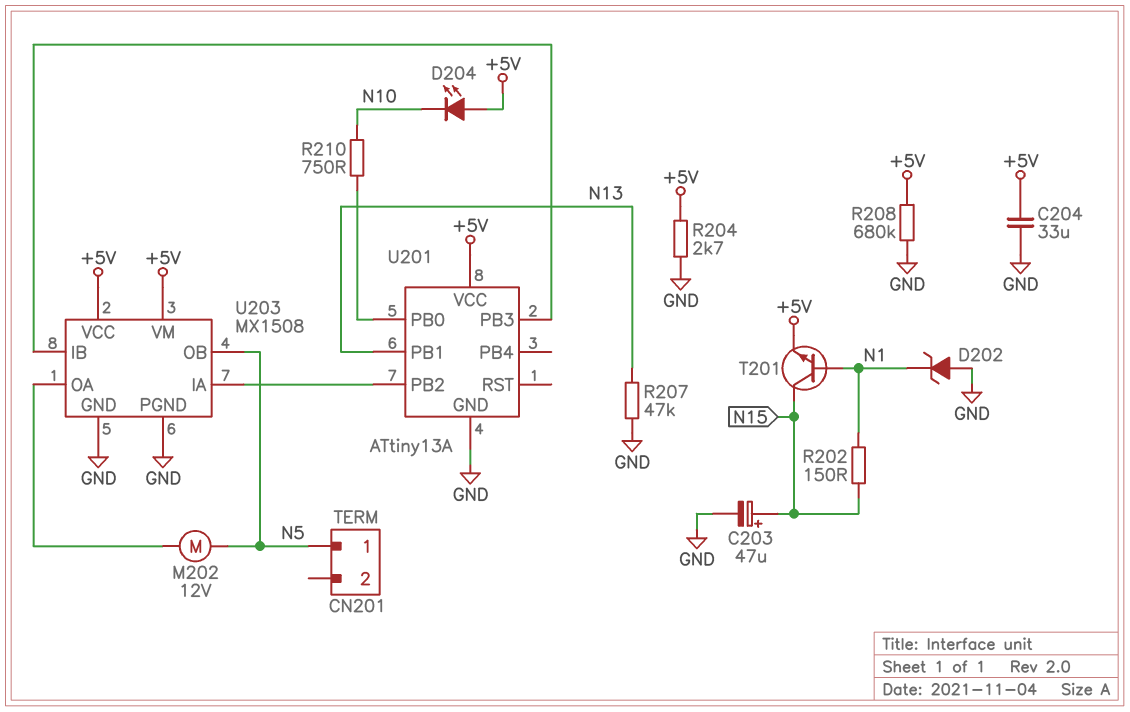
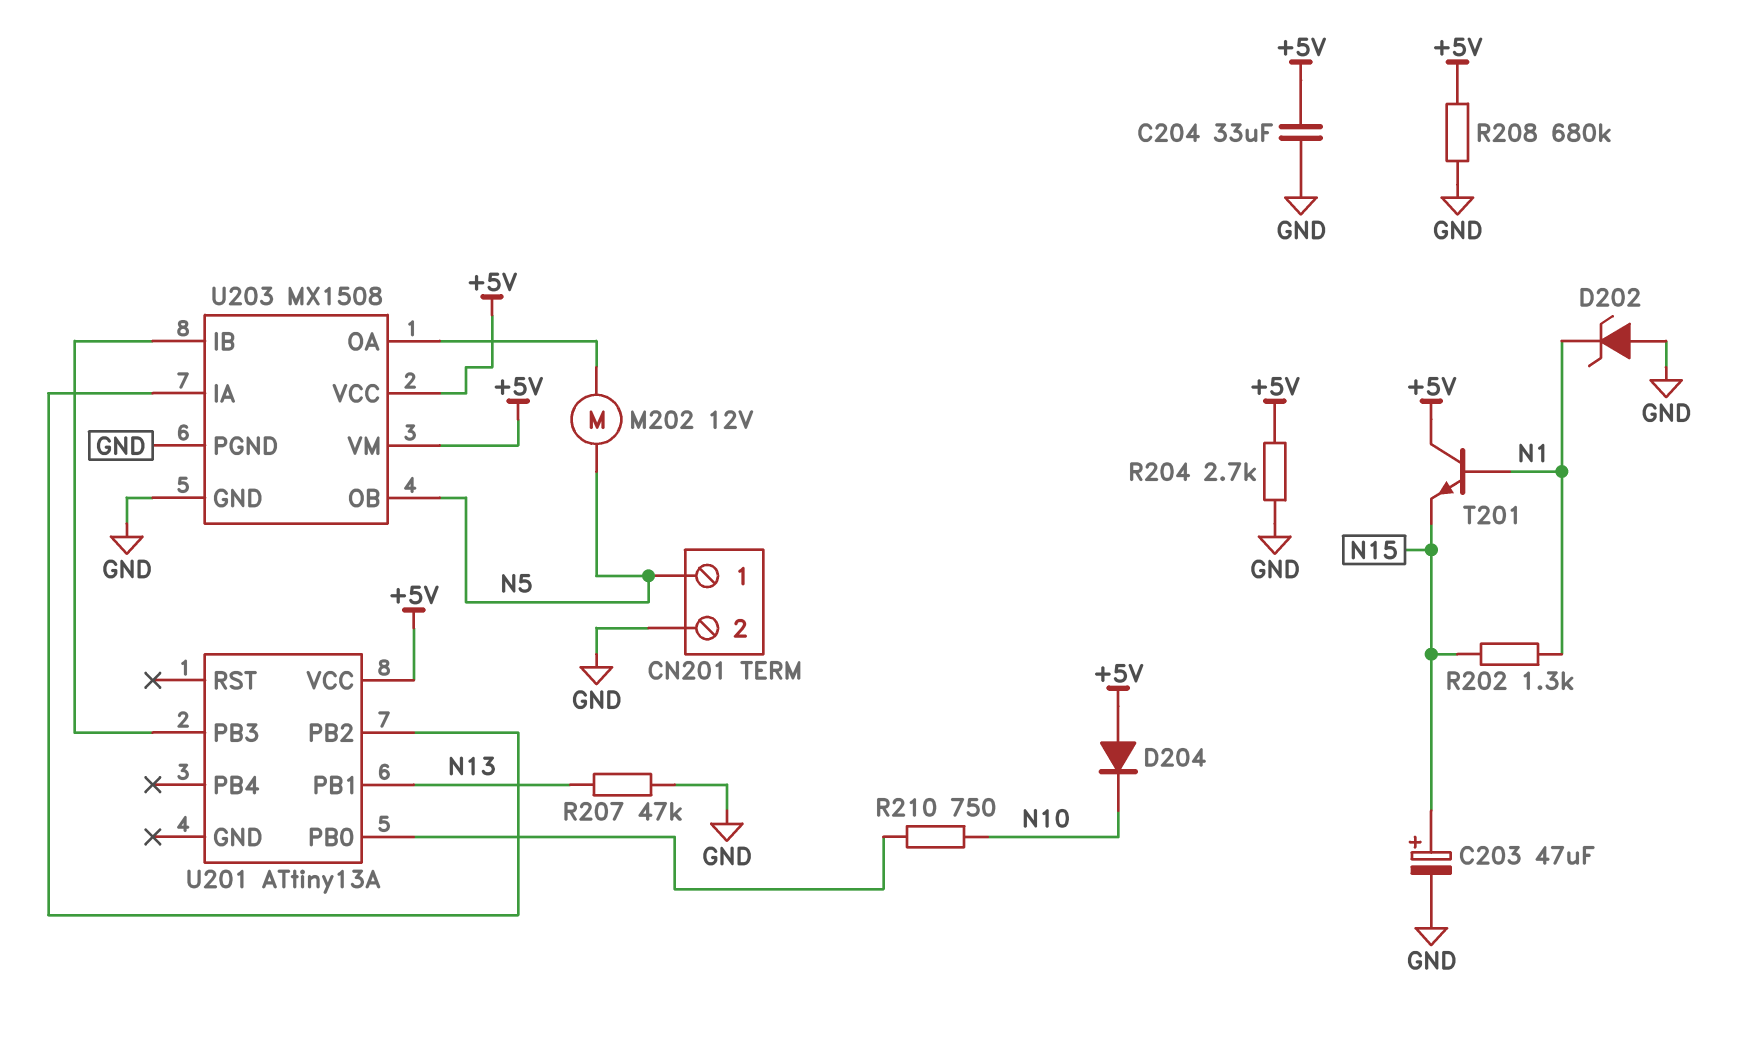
CN201 pin 2: none -> GND
D204: LED (A +5V, K N10) -> diode (A +5V, K N10)
R202: 150 (N1, N15) -> 1.3k (N1, N15)
T201: NPN (B N1, C N15, E +5V) -> NPN (B N1, C +5V, E N15)
U201 pin GND: GND -> none

